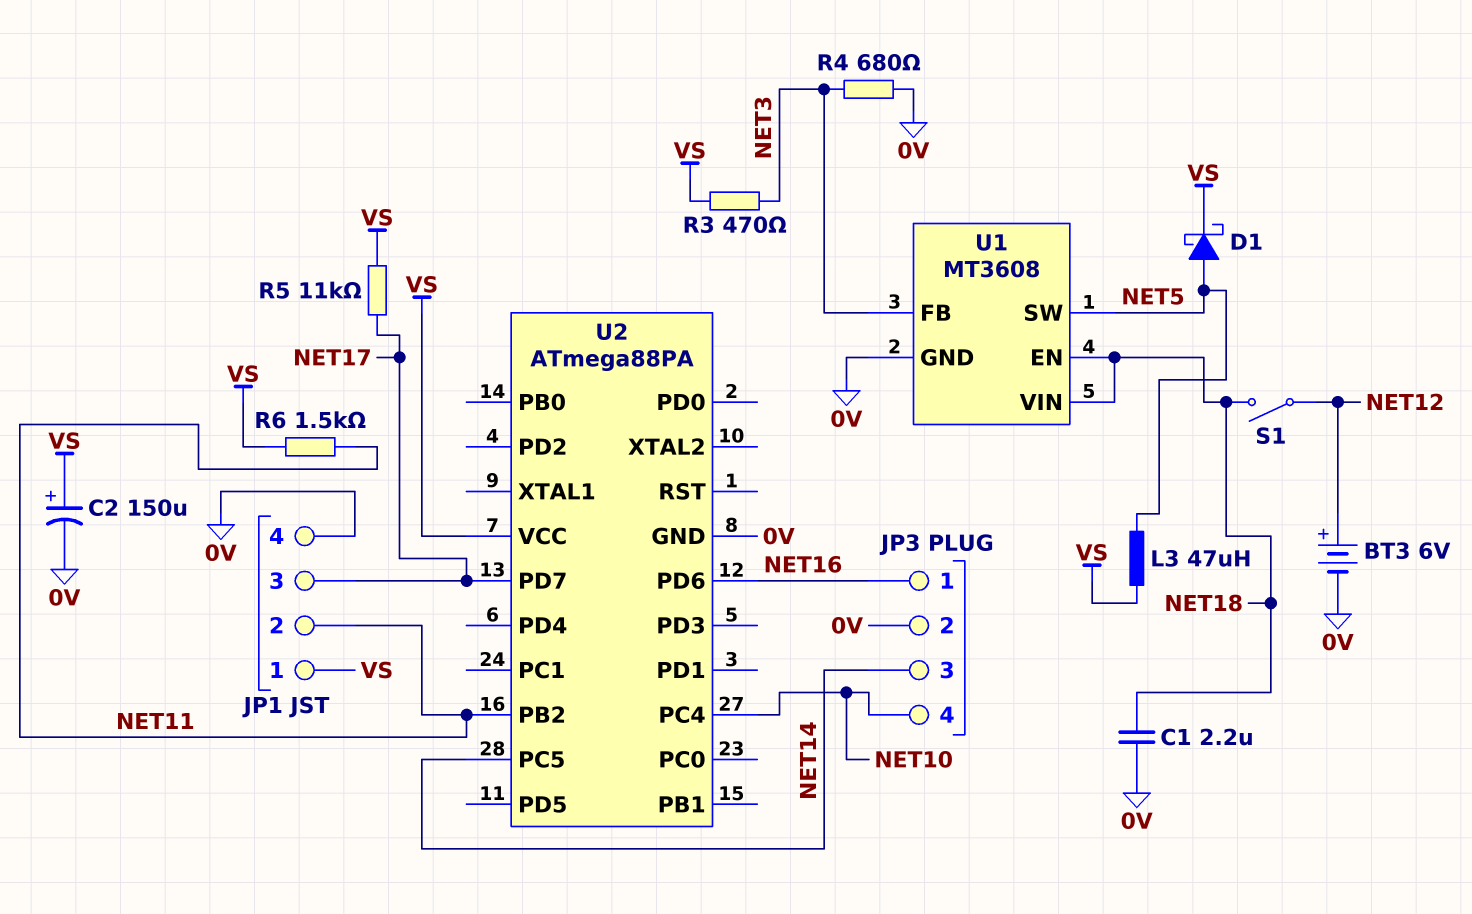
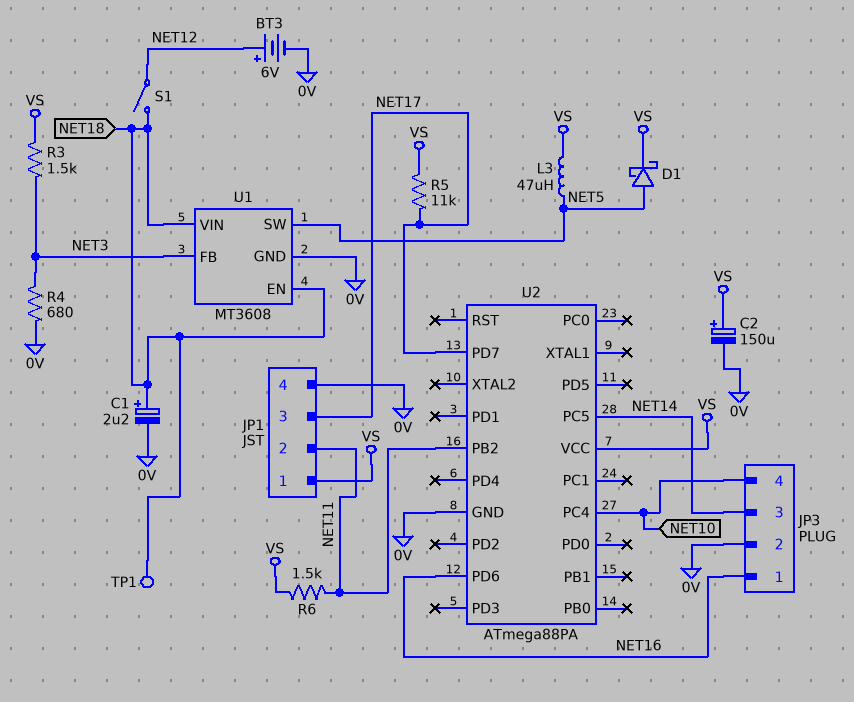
C1: 2.2uF (0V, NET18) -> 2.2uF (plus NET18, minus 0V)
R3: 470 (NET3, VS) -> 1.5k (NET3, VS)
TP1: none -> test point (NET18)

